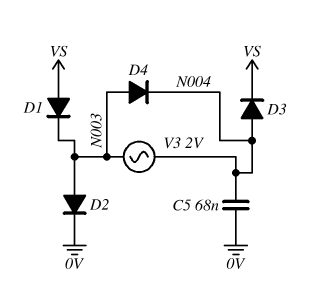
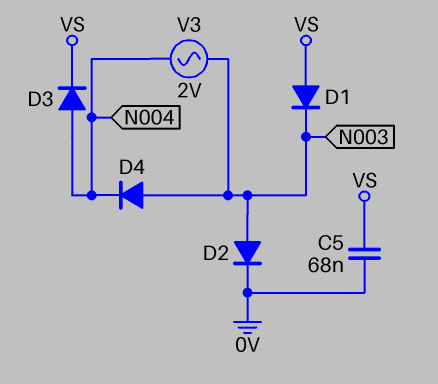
C5: 68nF (0V, N004) -> 68nF (0V, VS)

